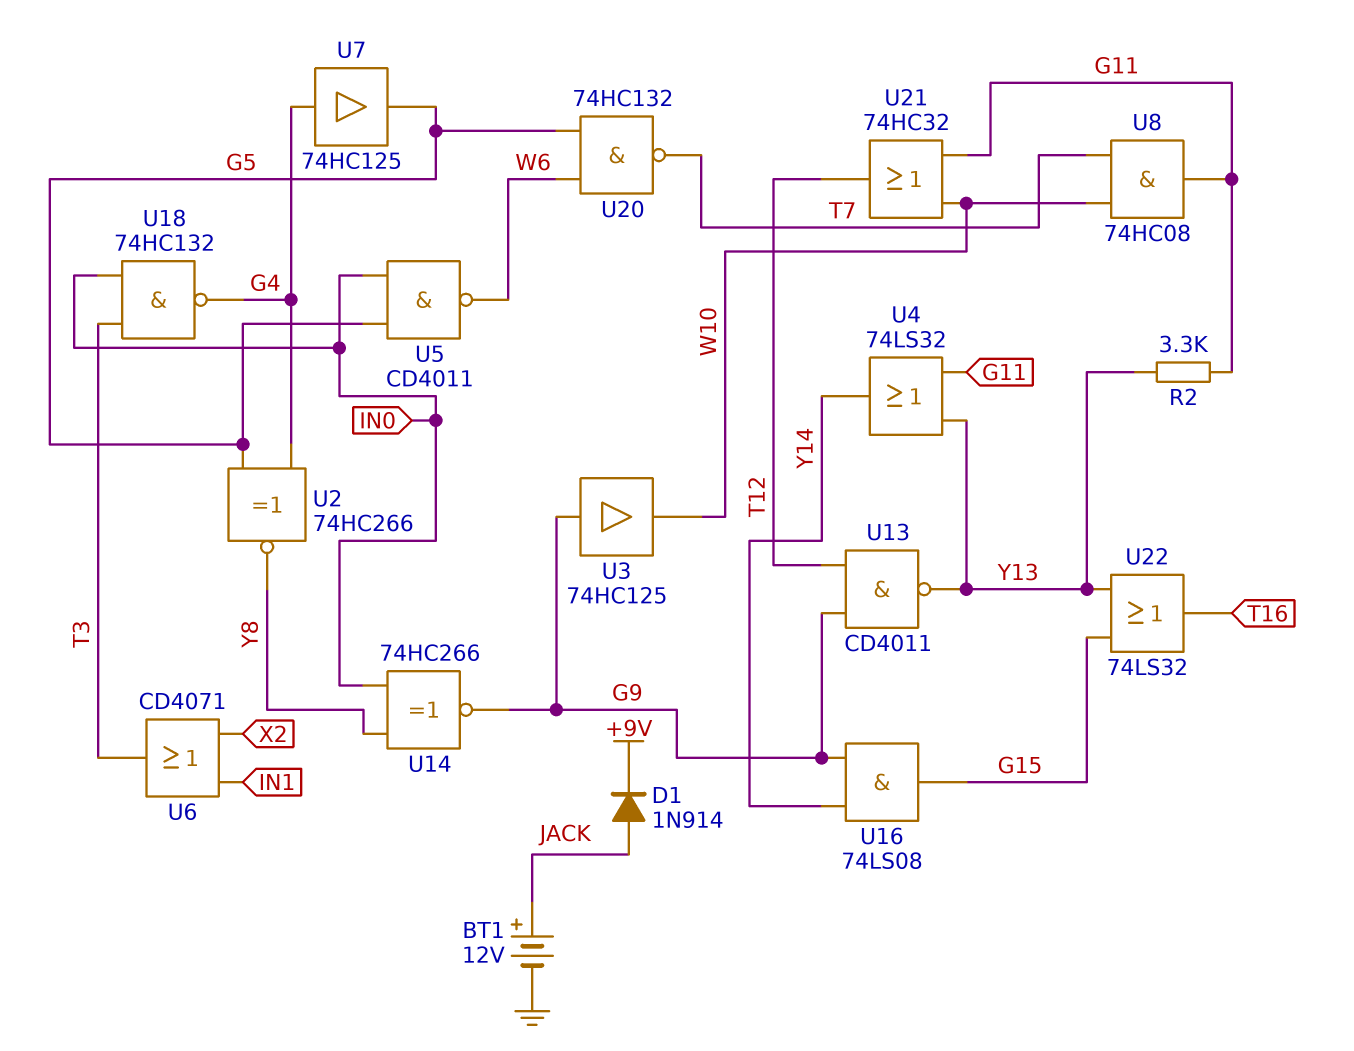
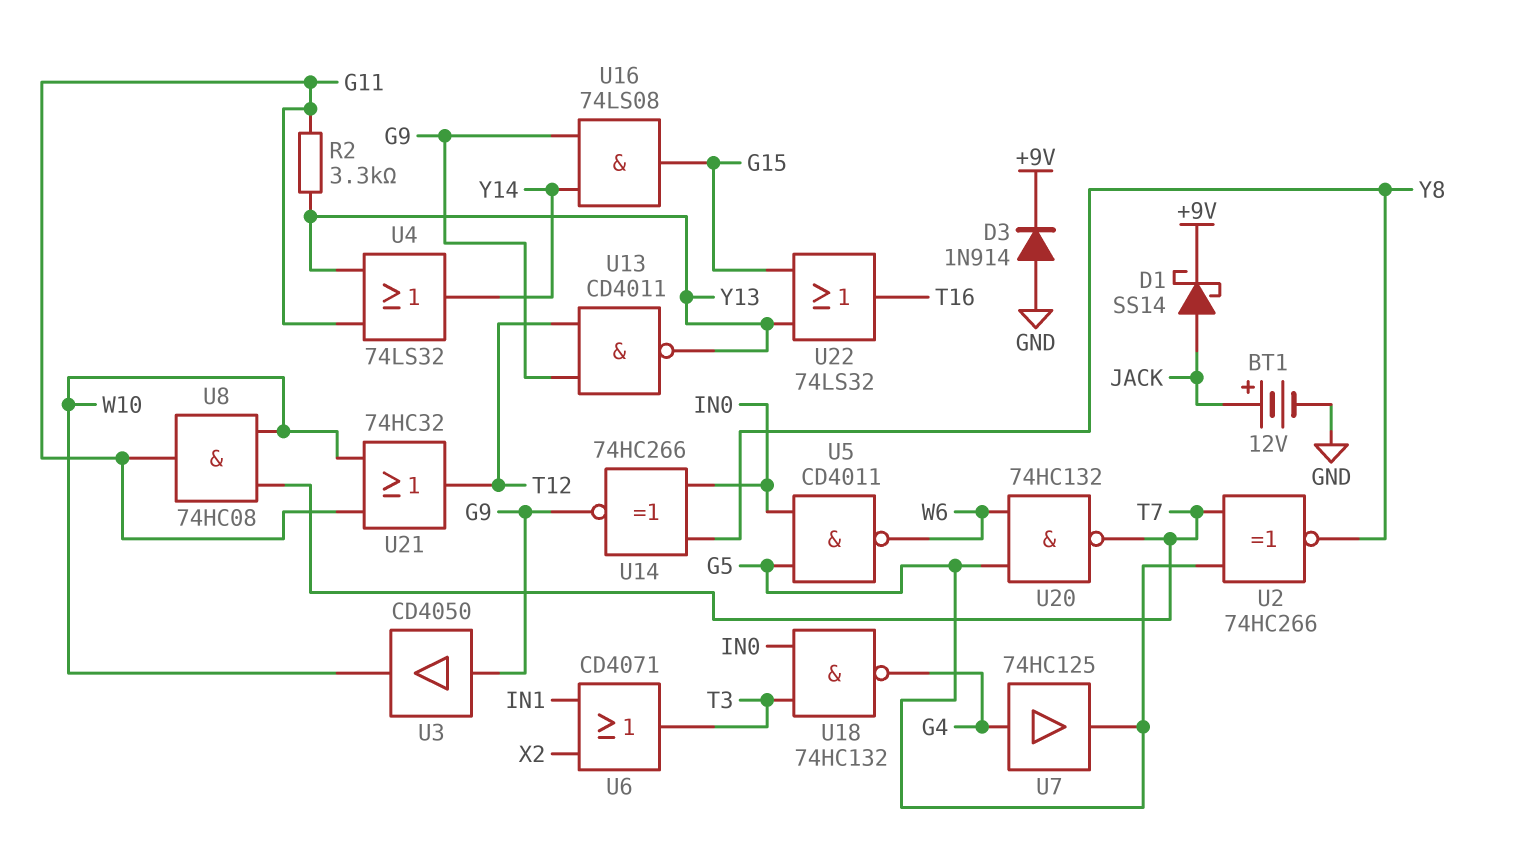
D1: diode 1N914 (A JACK, K +9V) -> schottky SS14 (A JACK, K +9V)
D3: none -> diode 1N914 (A GND, K +9V)
U2: XNOR 74HC266 (in G4, in G5, out Y8) -> XNOR 74HC266 (in G5, in T7, out Y8)
U3: buffer 74HC125 (in G9, out W10) -> buffer CD4050 (in G9, out W10)

